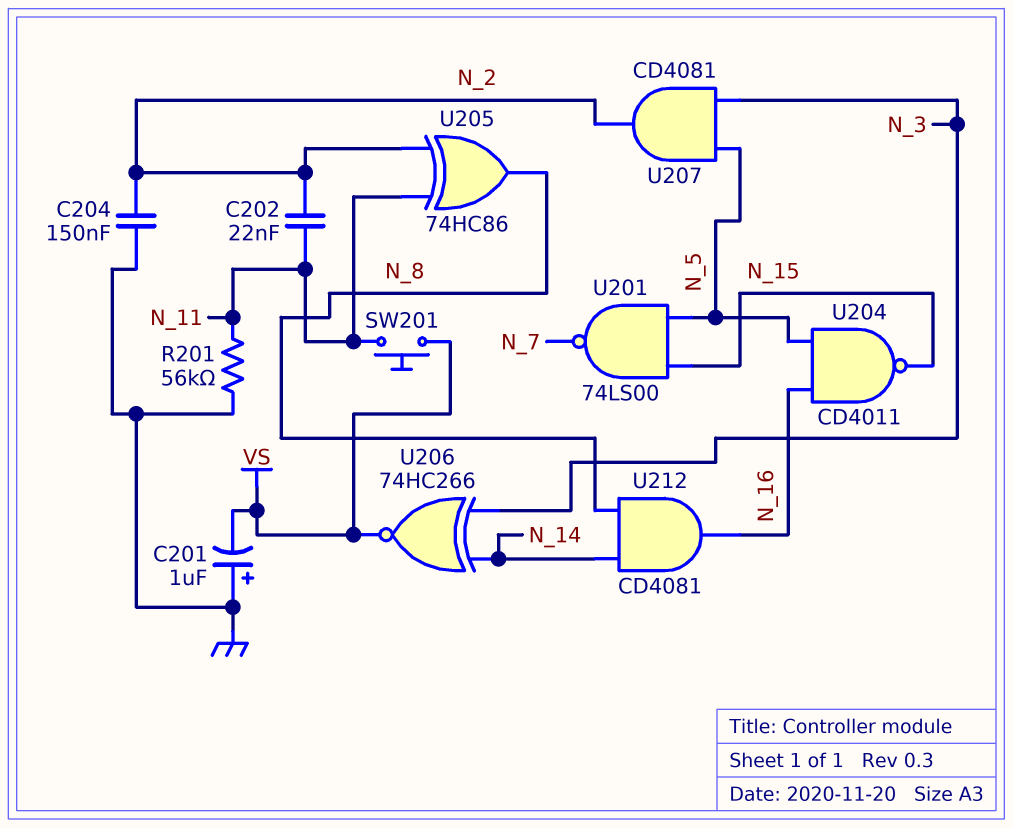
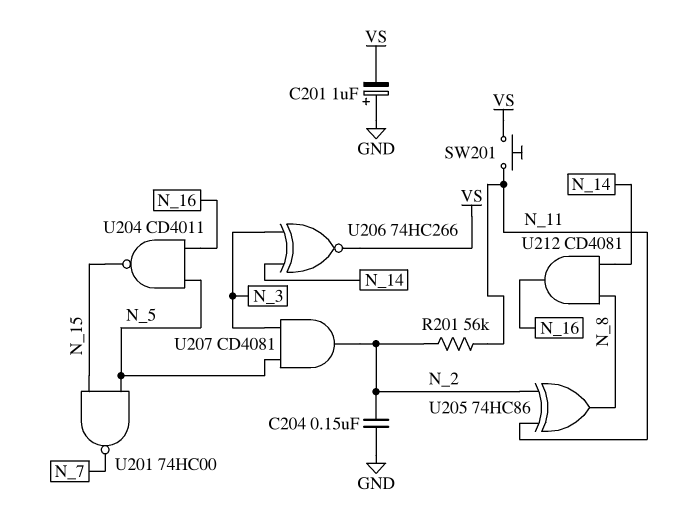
C202: 22nF (N_2, N_11) -> none
R201: 56k (GND, N_11) -> 56k (N_2, N_11)
U201: NAND 74LS00 (in N_5, in N_15, out N_7) -> NAND 74HC00 (in N_5, in N_15, out N_7)

